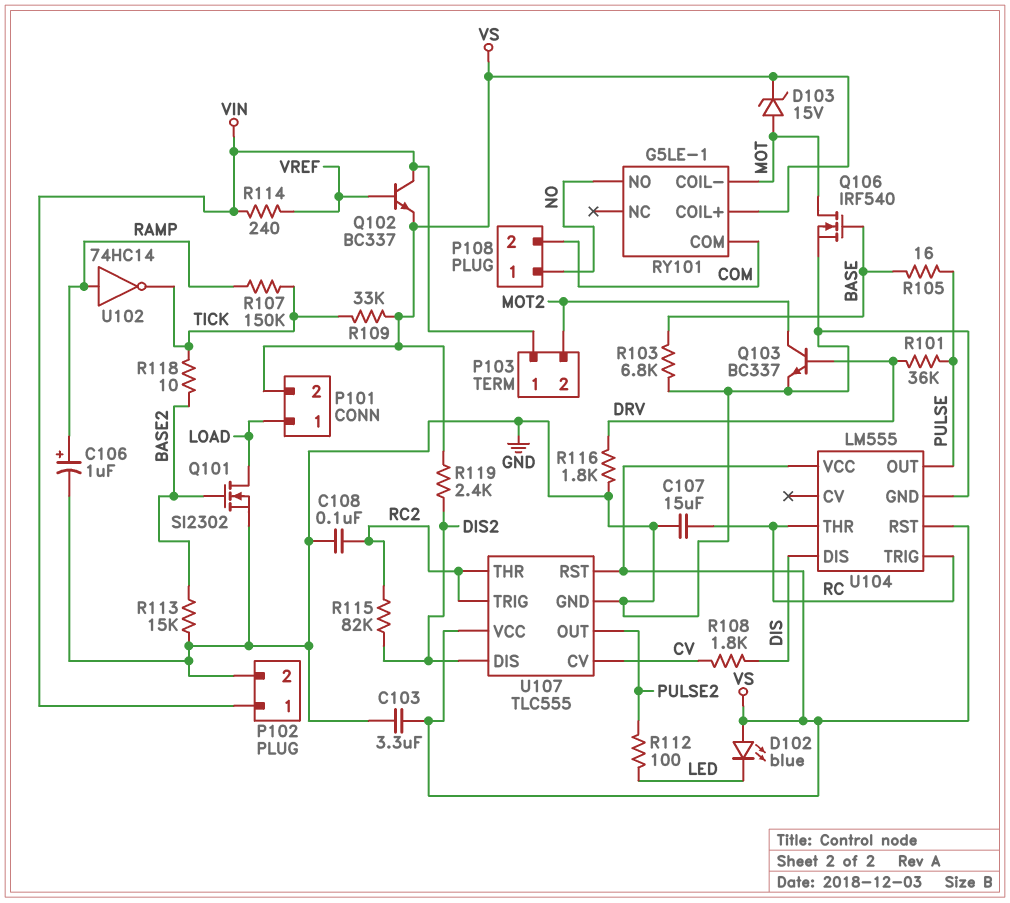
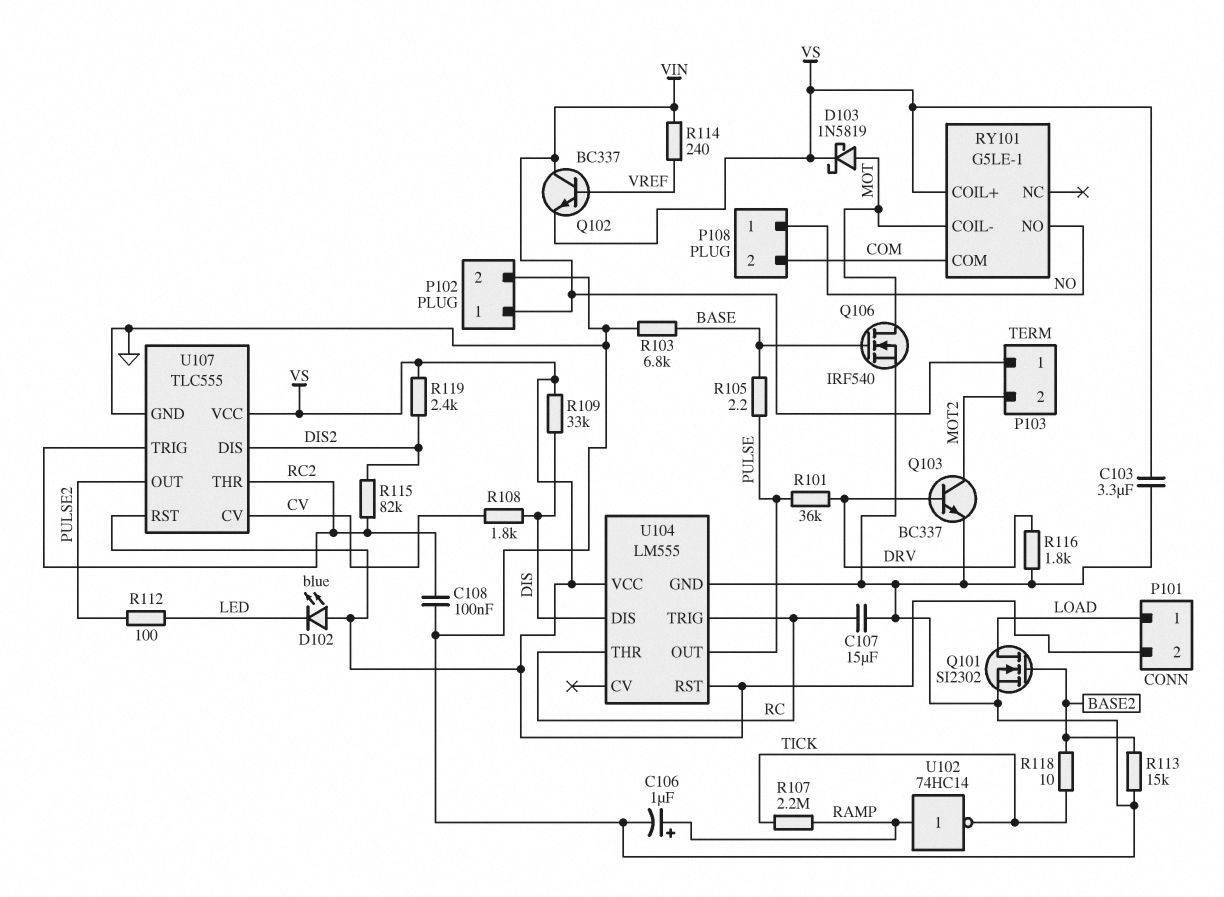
D103: zener 15V (A MOT, K VS) -> schottky 1N5819 (A MOT, K VS)
R105: 16 (BASE, PULSE) -> 2.2 (BASE, PULSE)
R107: 150k (RAMP, TICK) -> 2.2M (RAMP, TICK)
R109: 33k (TICK, VS) -> 33k (DIS, VS)

